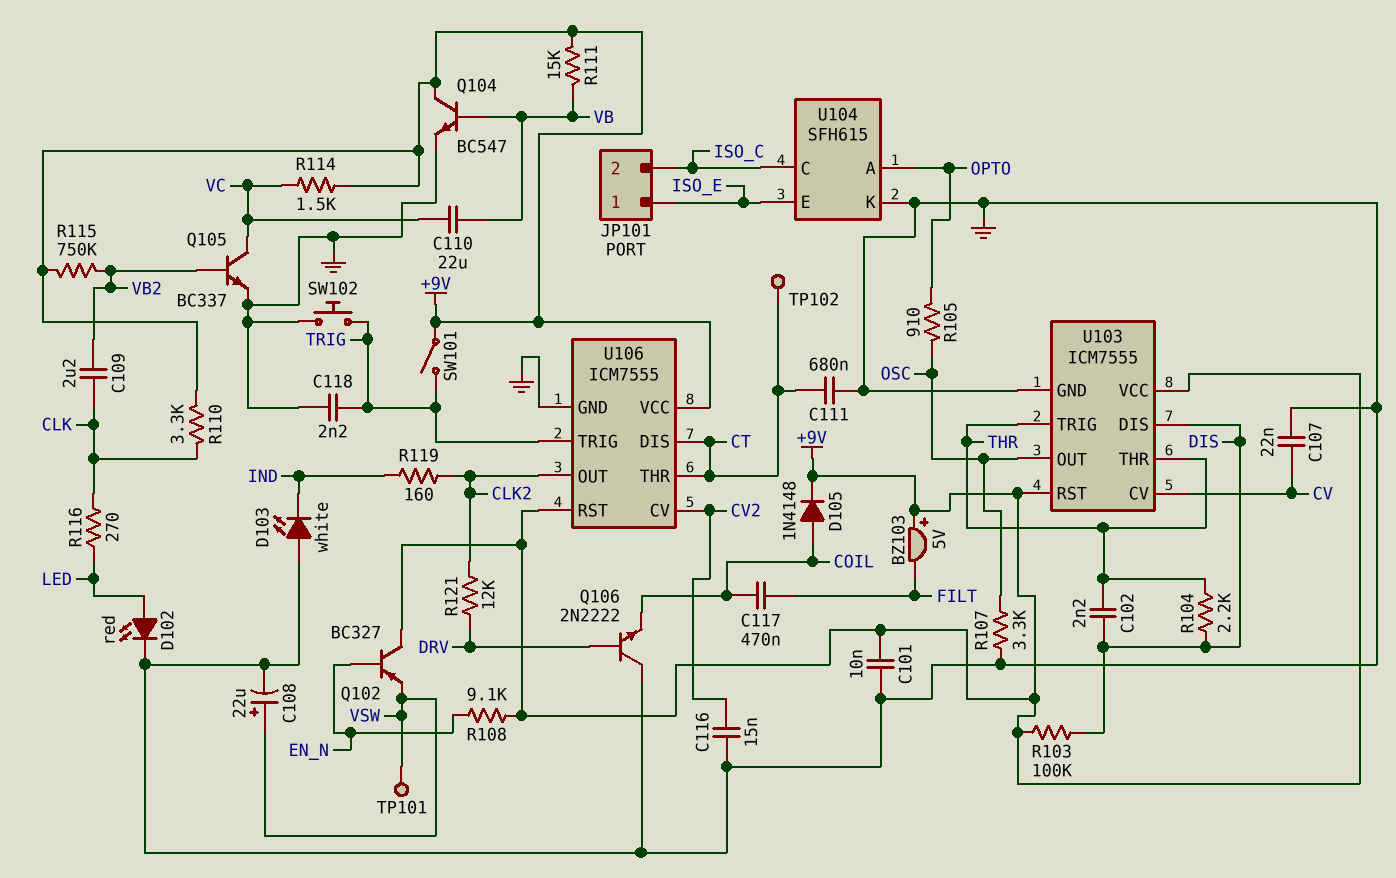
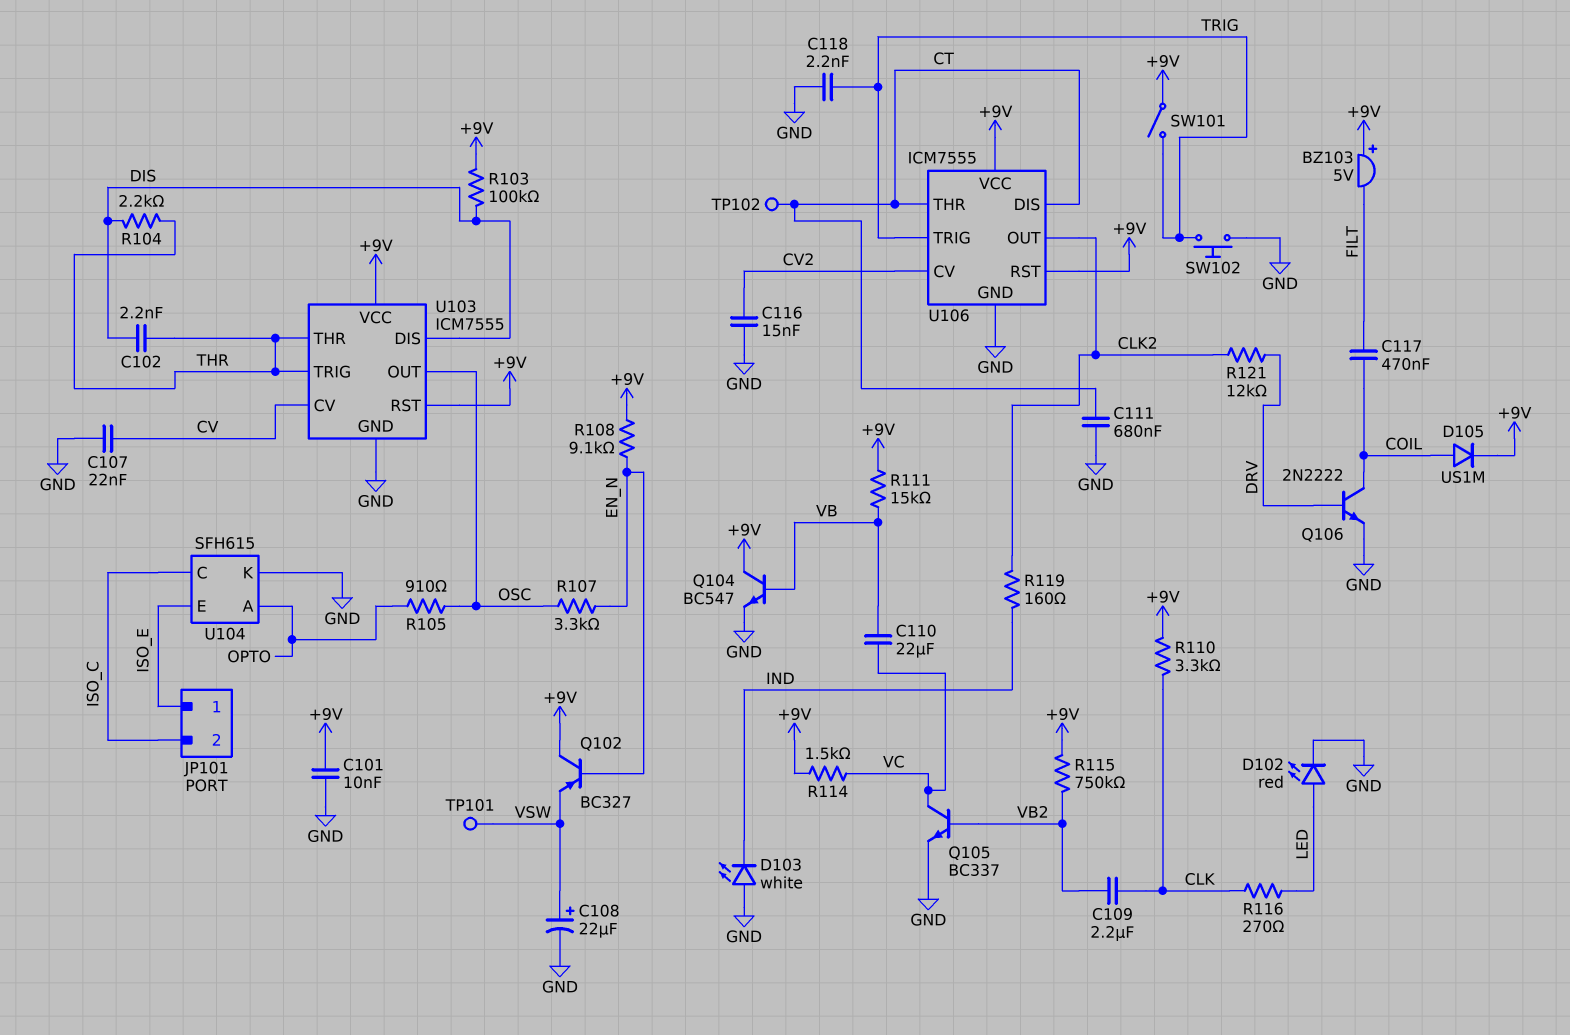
D105: diode 1N4148 (A COIL, K +9V) -> diode US1M (A COIL, K +9V)
Q106: NPN 2N2222 (B DRV, C GND, E COIL) -> NPN 2N2222 (B DRV, C COIL, E GND)
R107: 3.3k (GND, OSC) -> 3.3k (EN_N, OSC)

